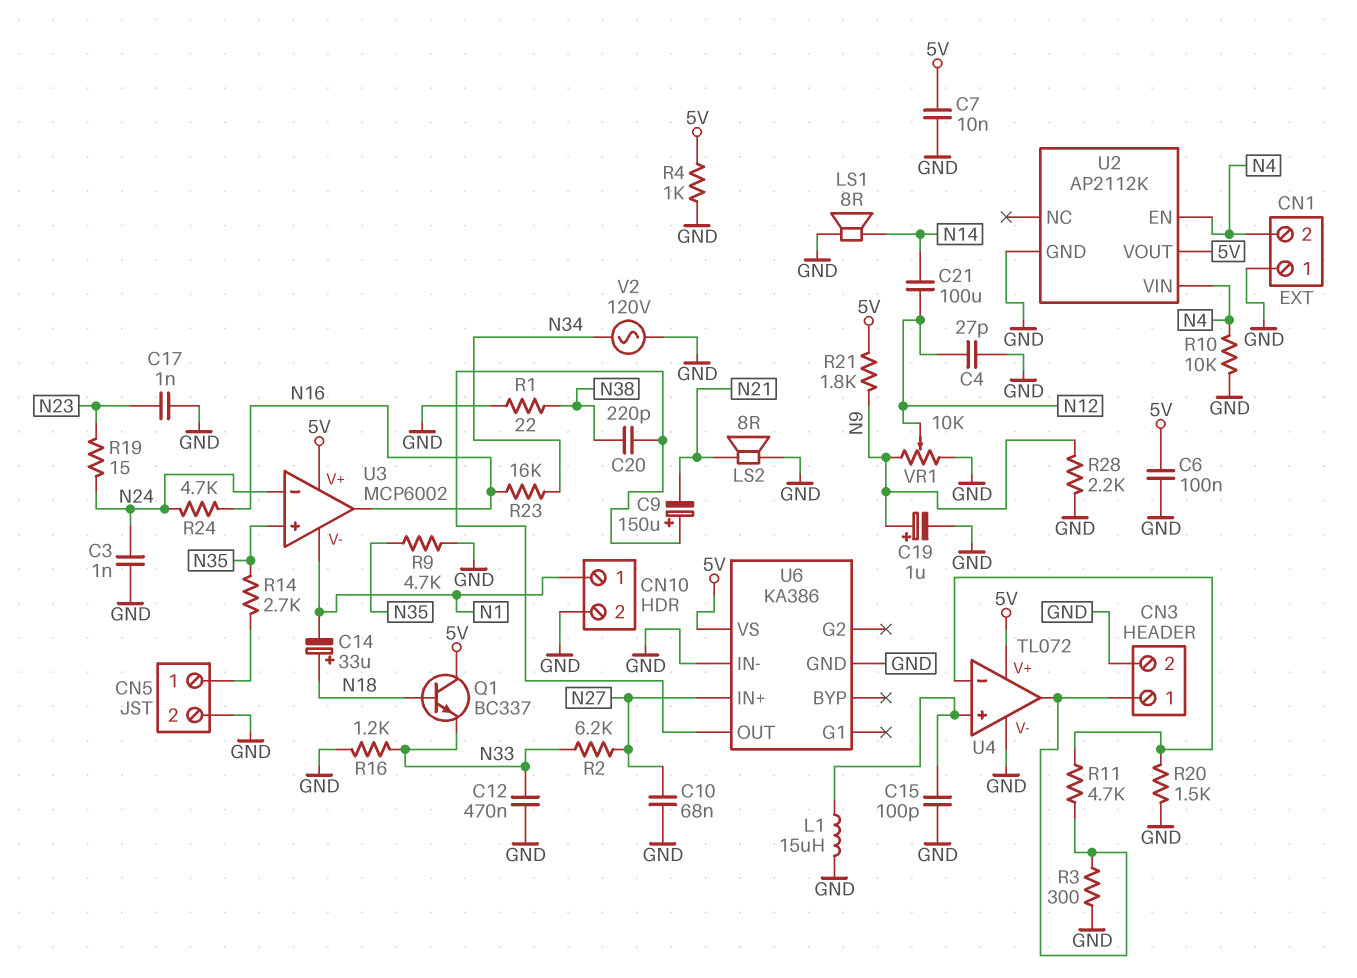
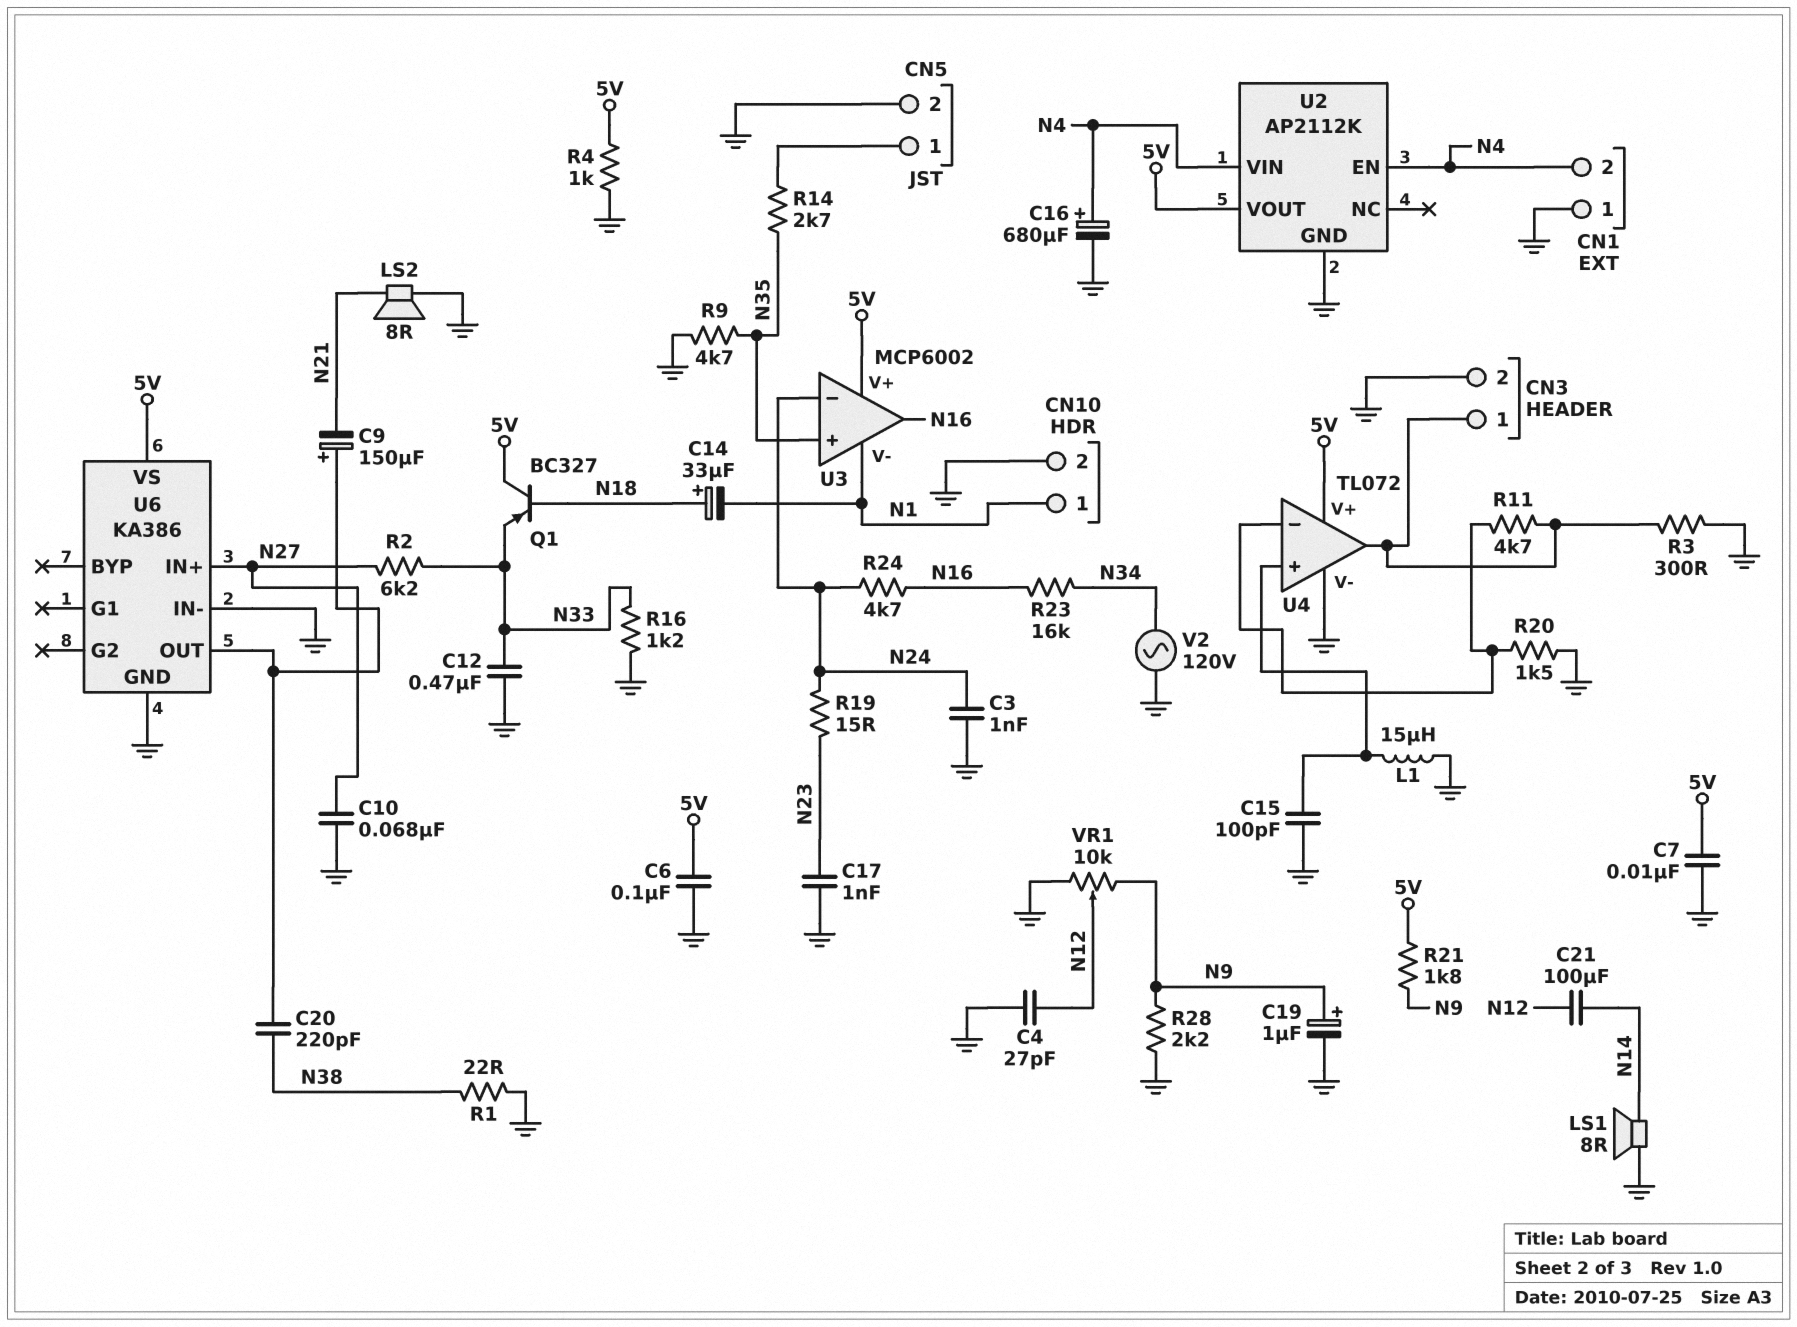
C16: none -> 680uF (plus N4, minus GND)
Q1: NPN BC337 (B N18, C 5V, E N33) -> PNP BC327 (B N18, C 5V, E N33)
R10: 10k (GND, N4) -> none

